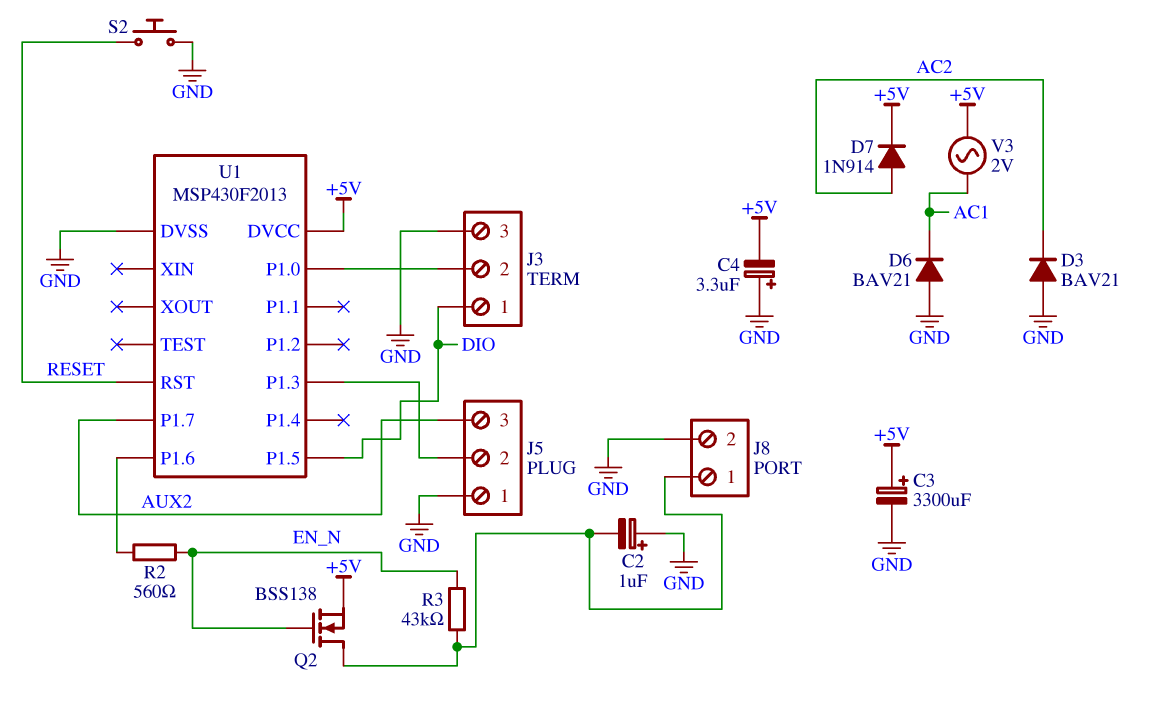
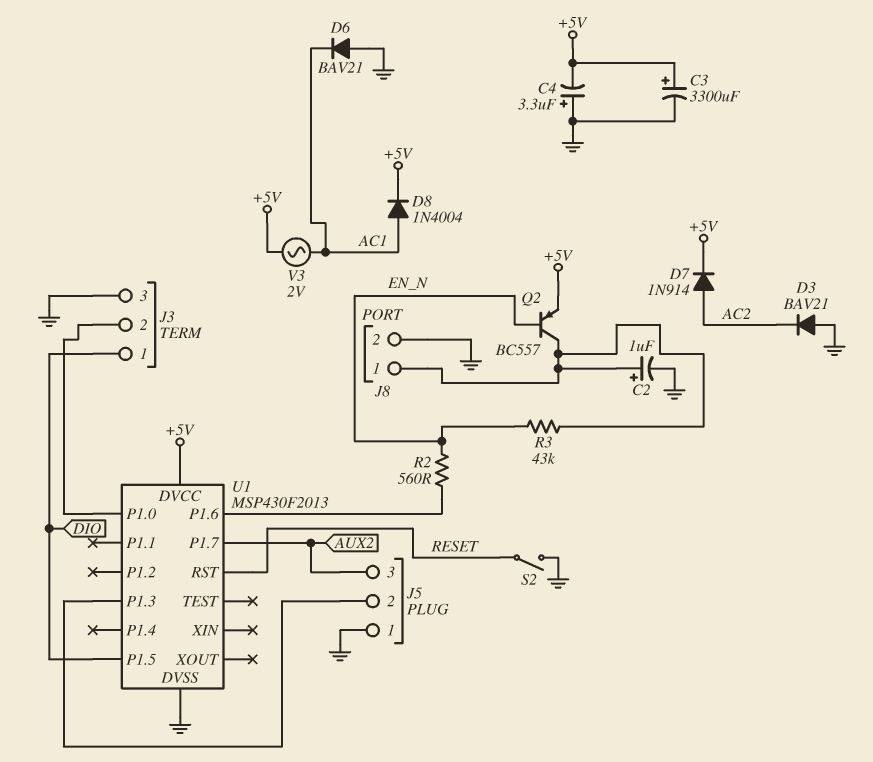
C2: 1uF (plus GND, minus J8/1) -> 1uF (plus J8/1, minus GND)
D8: none -> diode 1N4004 (A AC1, K +5V)
Q2: NMOS BSS138 (G EN_N, D J8/1, S +5V) -> PNP BC557 (B EN_N, C J8/1, E +5V)
S2: button (GND, RESET) -> switch (GND, RESET)

